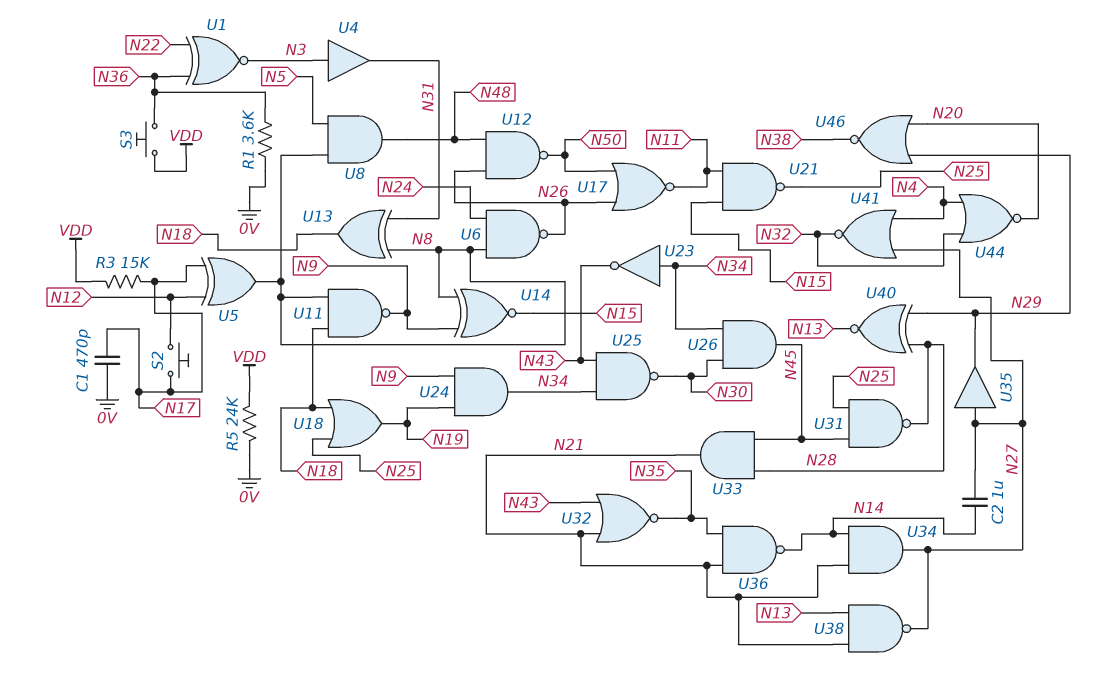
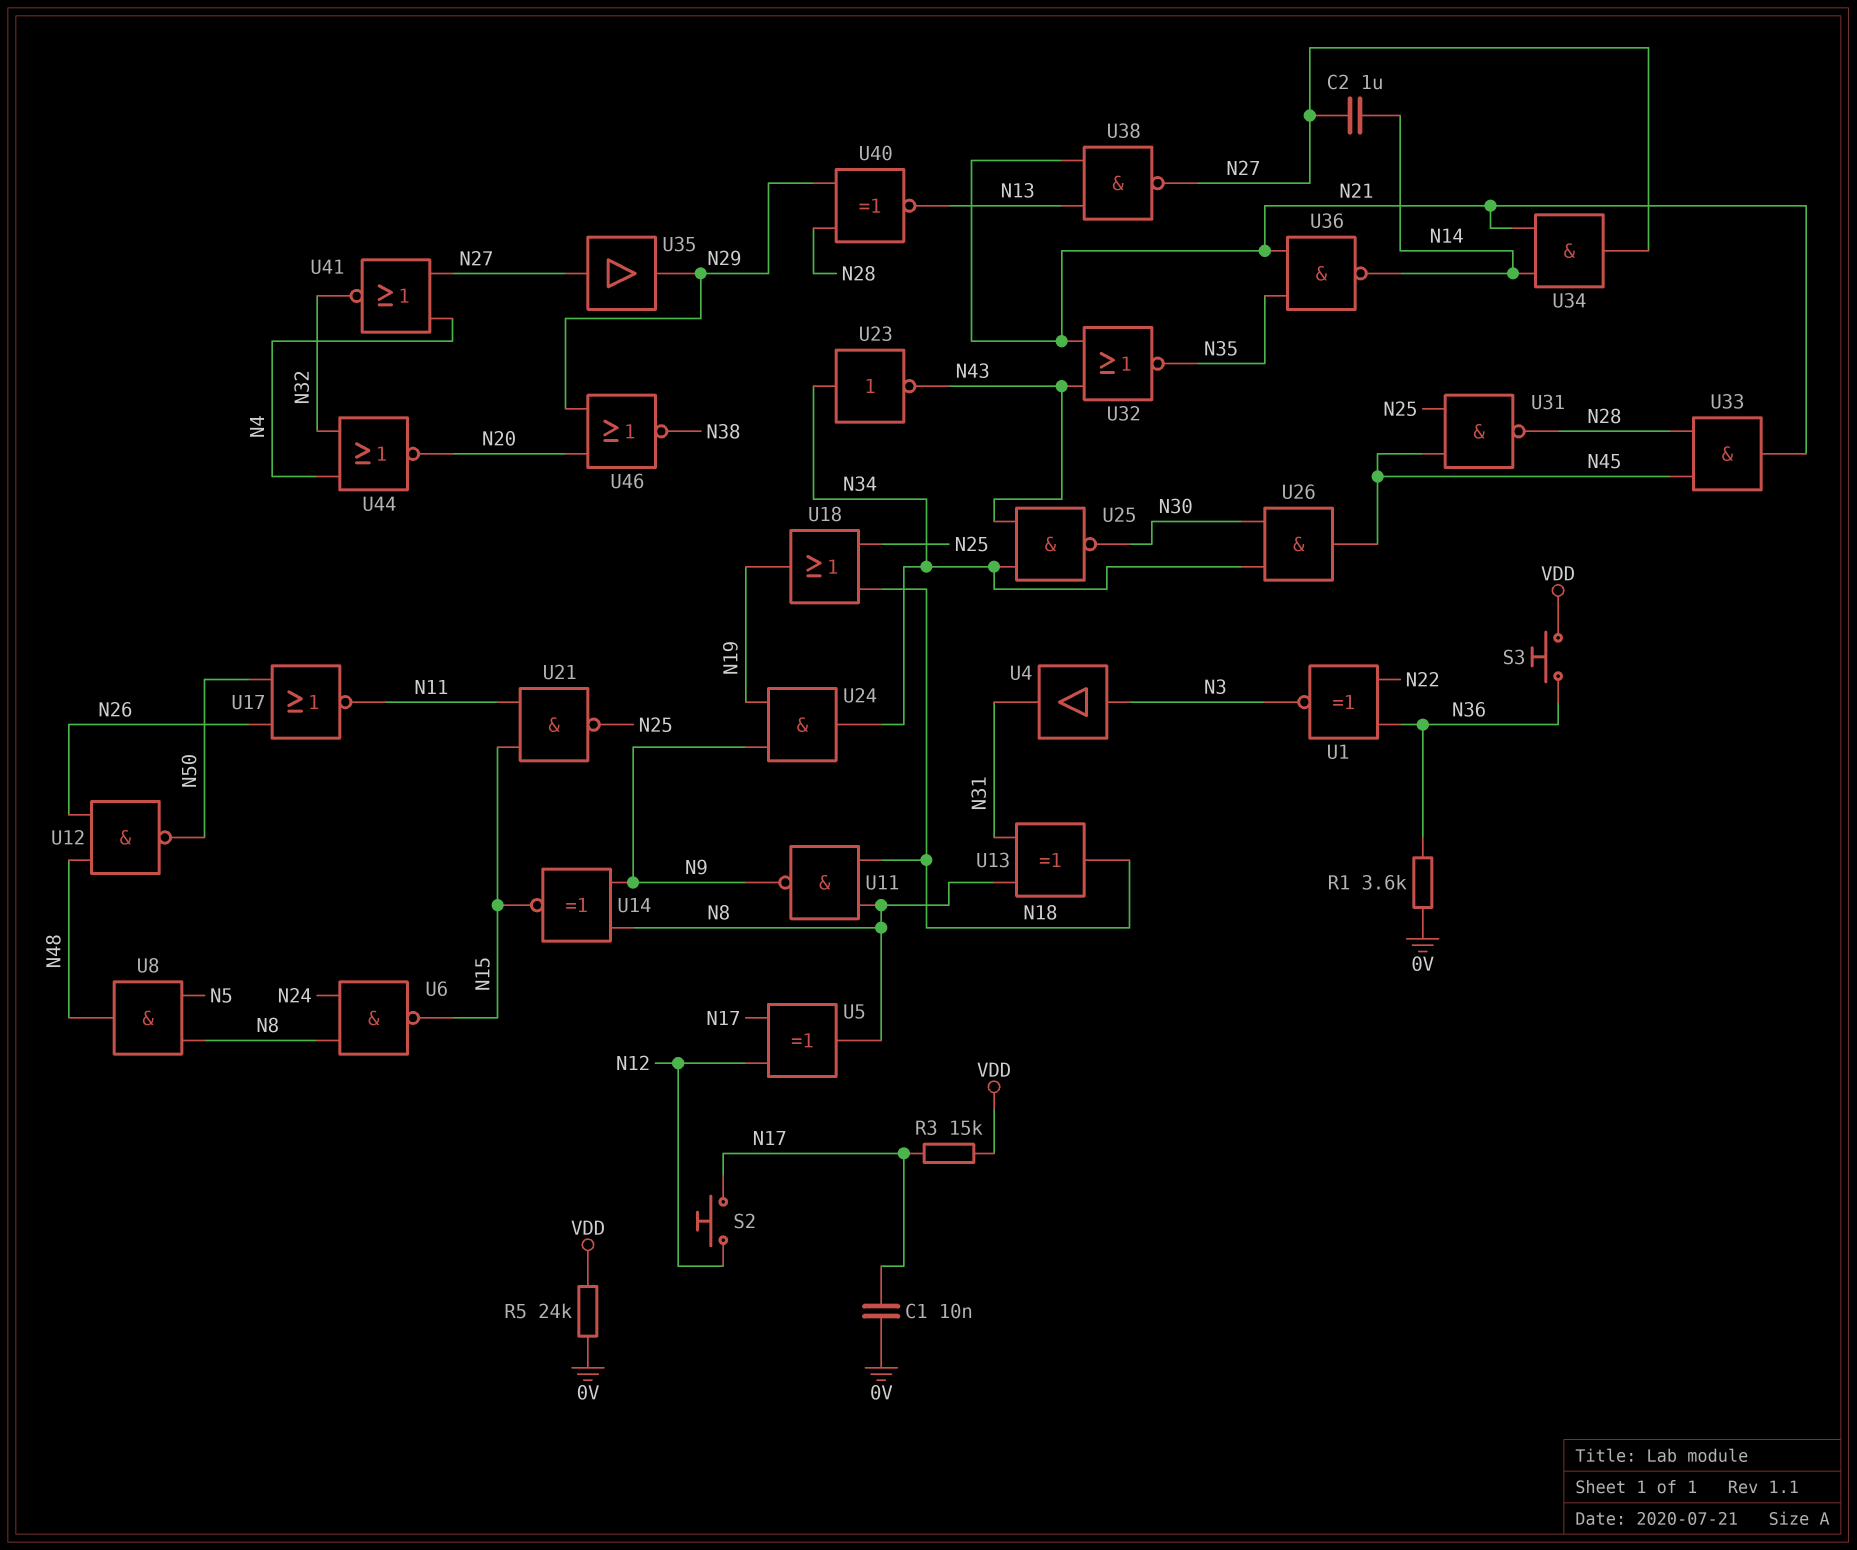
C1: 470pF (0V, N17) -> 10nF (0V, N17)
U6: NAND (in N8, in N24, out N26) -> NAND (in N8, in N24, out N15)

